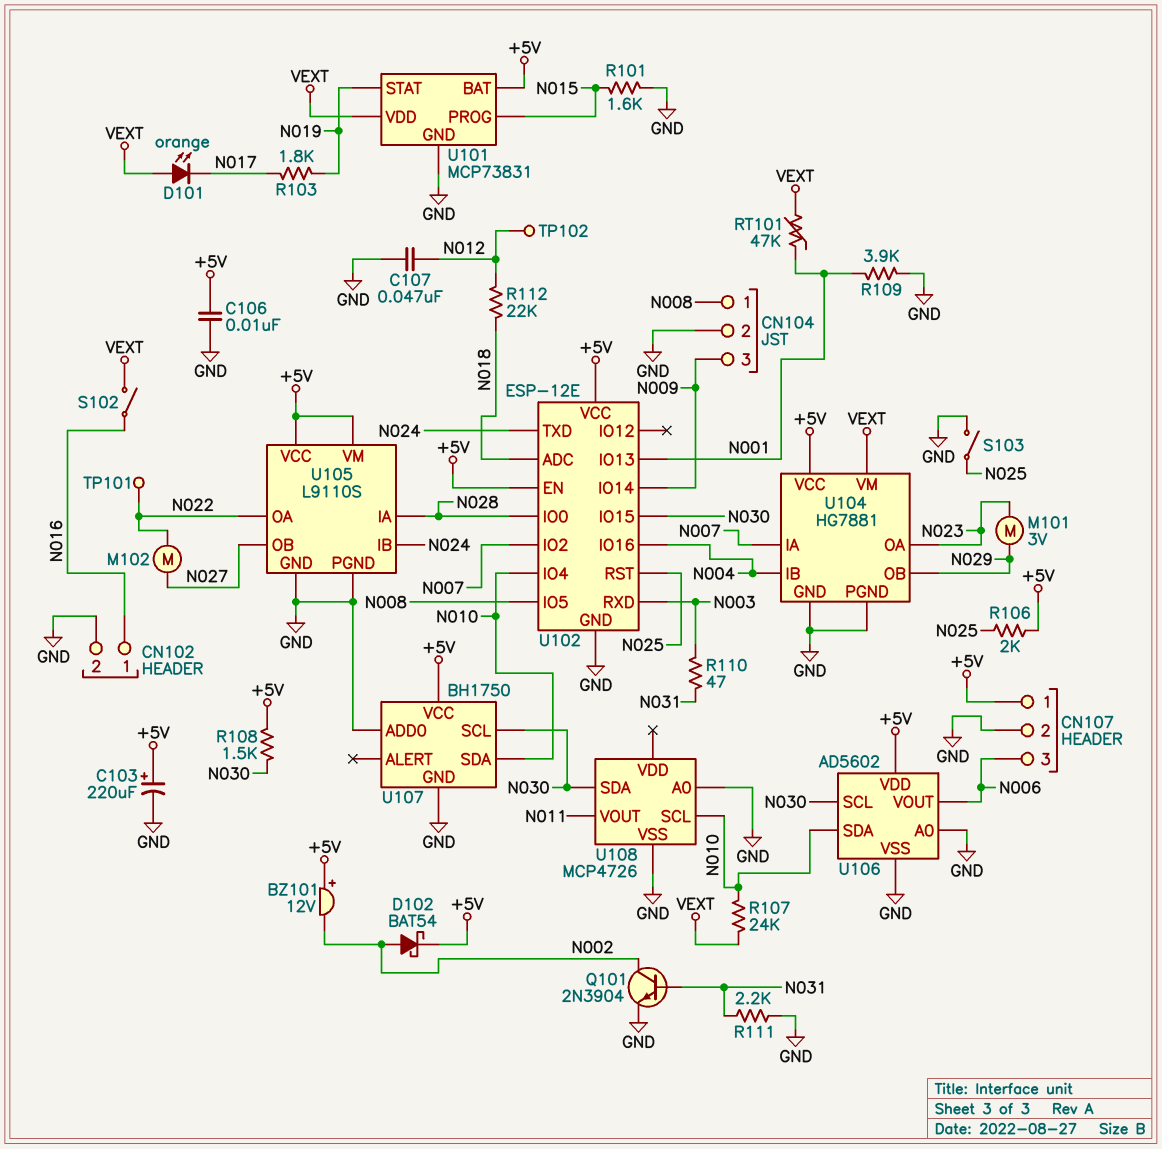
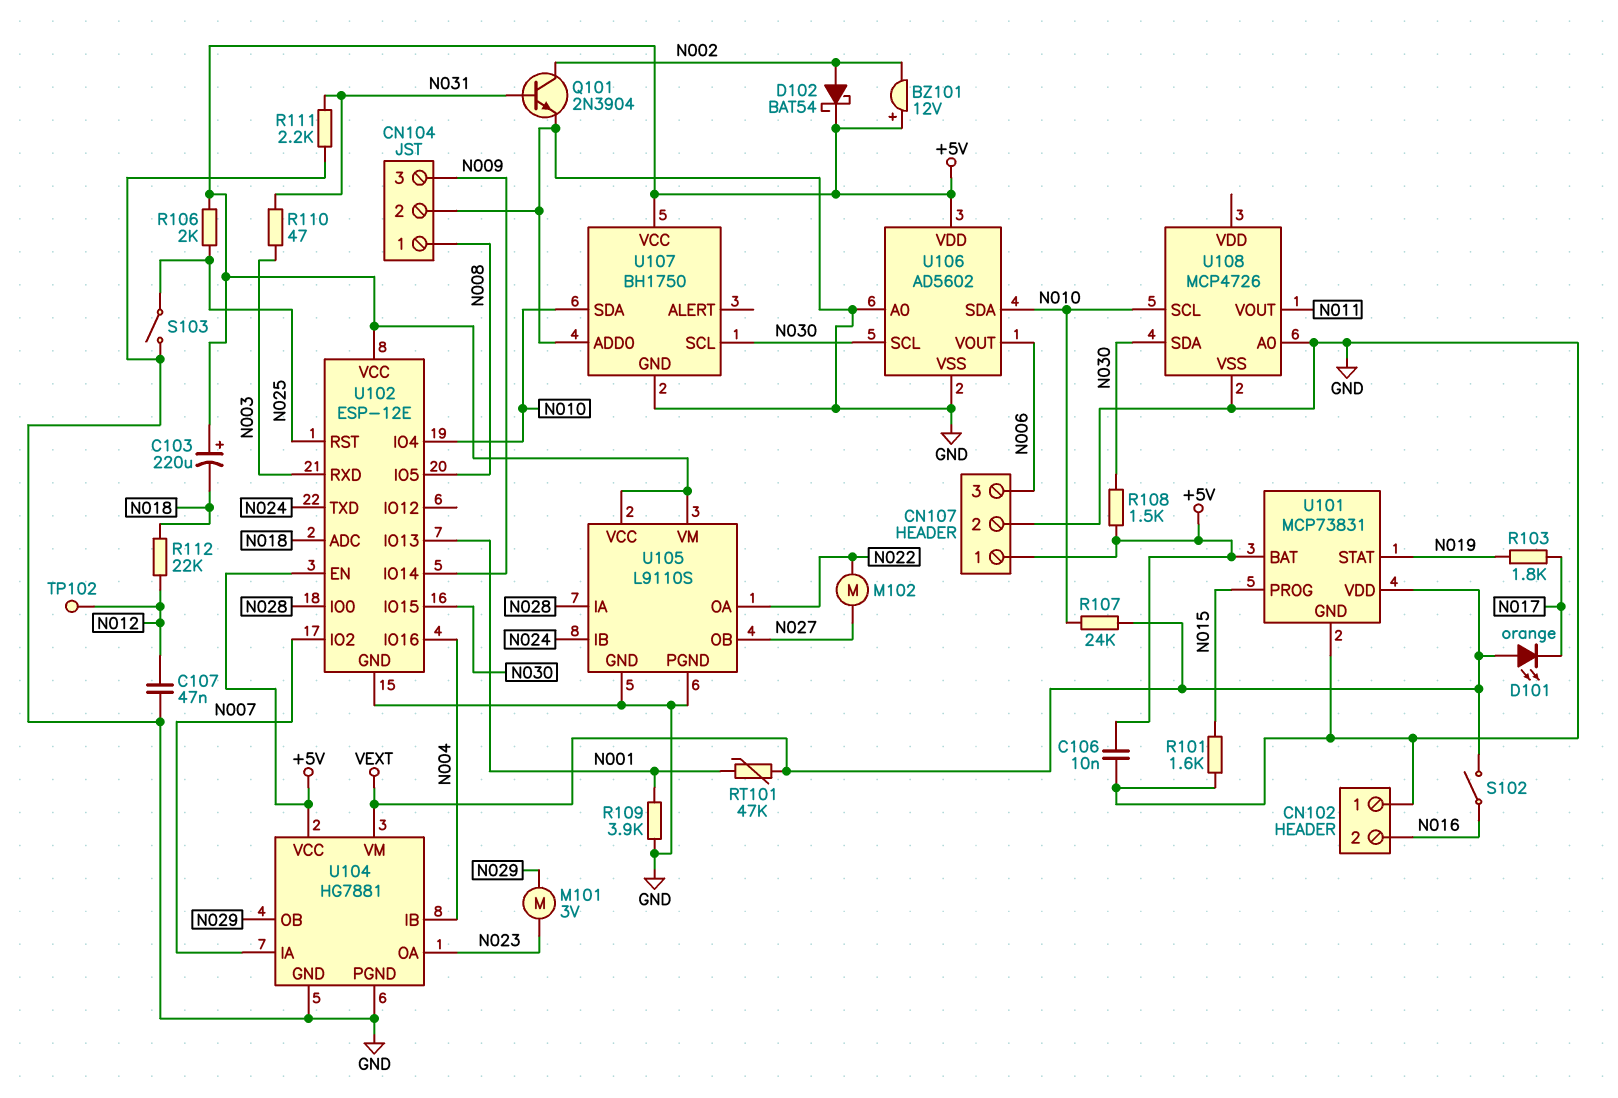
C103: 220uF (plus +5V, minus GND) -> 220uF (plus +5V, minus N018)
CN102 pin 1: N016 -> GND
CN102 pin 2: GND -> N016
TP101: test point (N022) -> none

